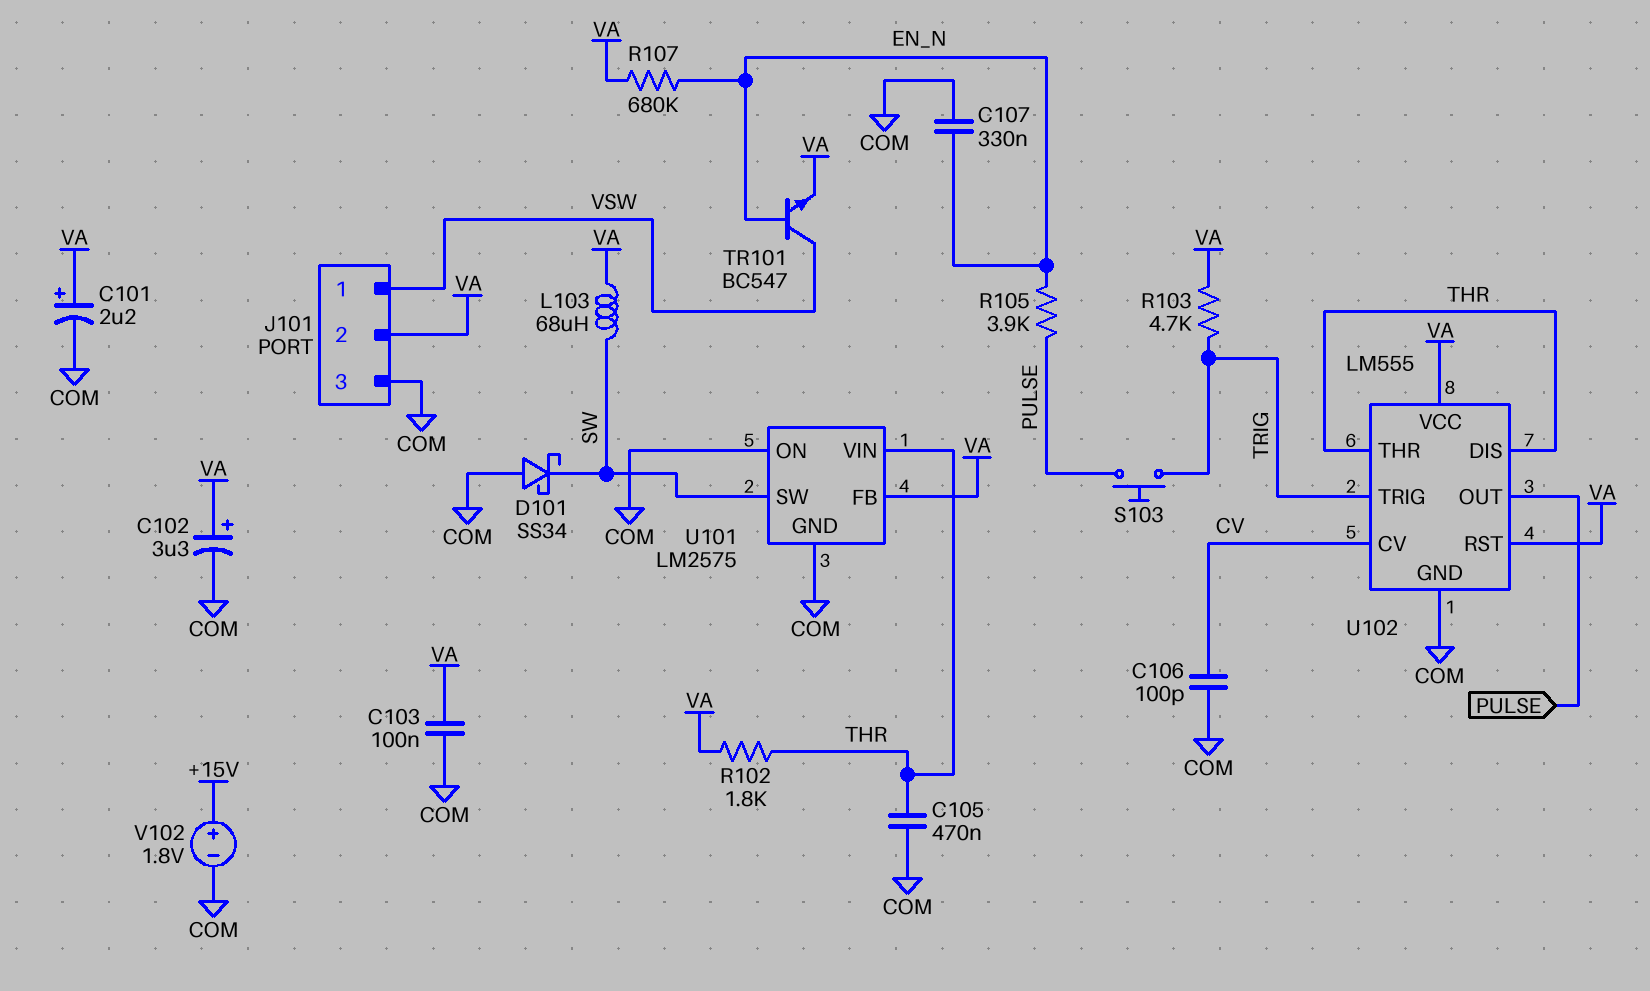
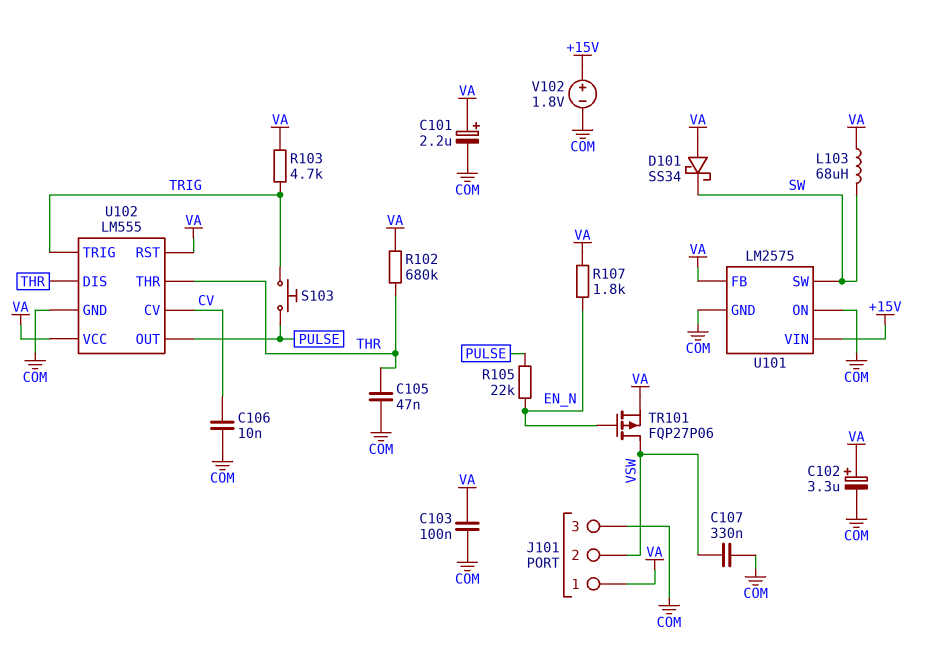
C105: 470nF (COM, THR) -> 47nF (COM, THR)
C106: 100pF (COM, CV) -> 10nF (COM, CV)
C107: 330nF (COM, EN_N) -> 330nF (COM, VSW)
D101: schottky SS34 (A COM, K SW) -> schottky SS34 (A VA, K SW)
J101 pin 1: VSW -> VA
J101 pin 2: VA -> VSW
R102: 1.8k (THR, VA) -> 680k (THR, VA)
R105: 3.9k (EN_N, PULSE) -> 22k (EN_N, PULSE)
R107: 680k (EN_N, VA) -> 1.8k (EN_N, VA)
TR101: NPN BC547 (B EN_N, C VSW, E VA) -> PMOS FQP27P06 (G EN_N, D VSW, S VA)
U101 pin VIN: THR -> +15V

